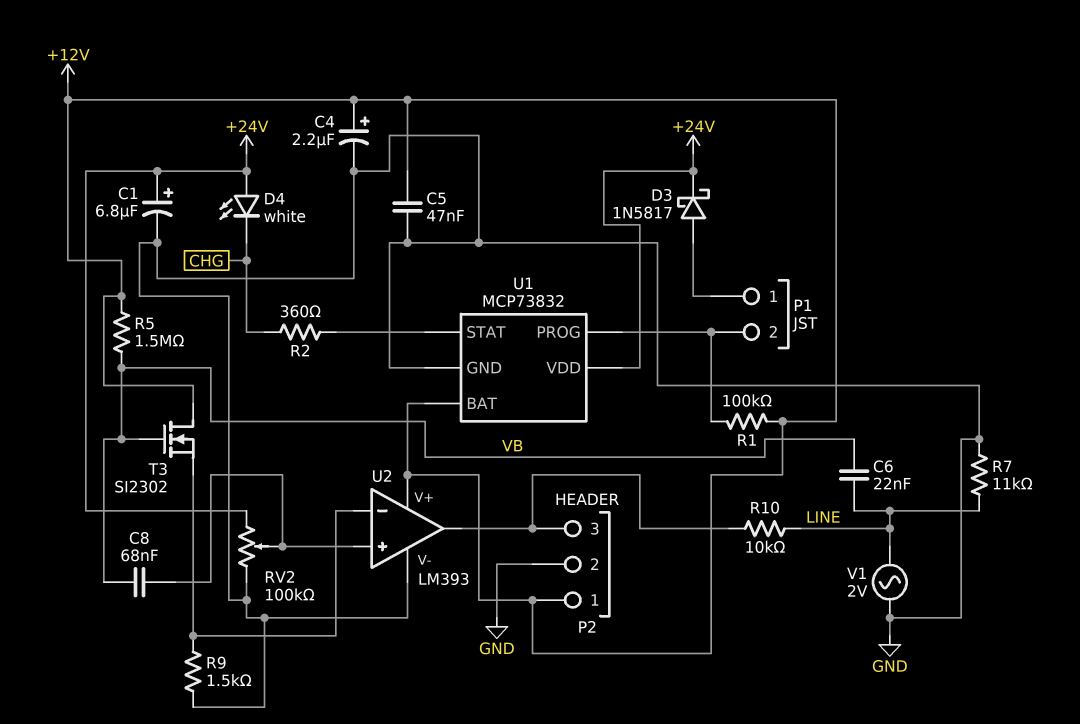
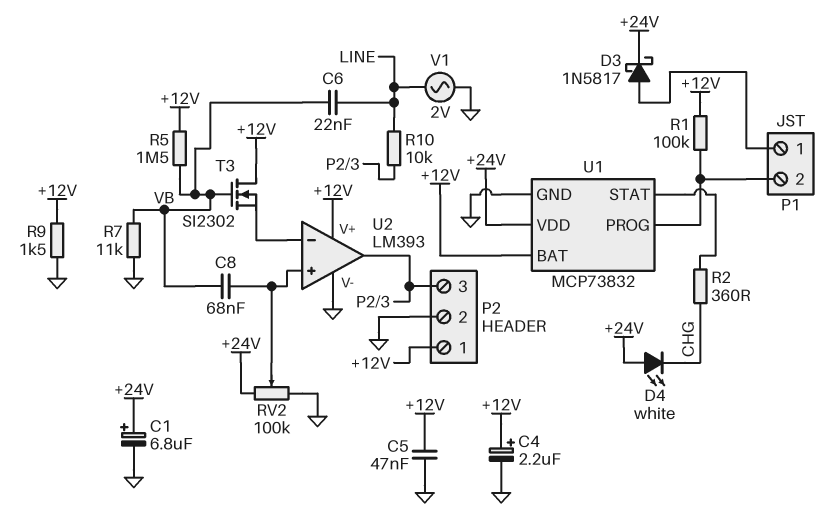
R7: 11k (GND, LINE) -> 11k (GND, VB)
R9: 1.5k (GND, U2/in-) -> 1.5k (+12V, GND)

